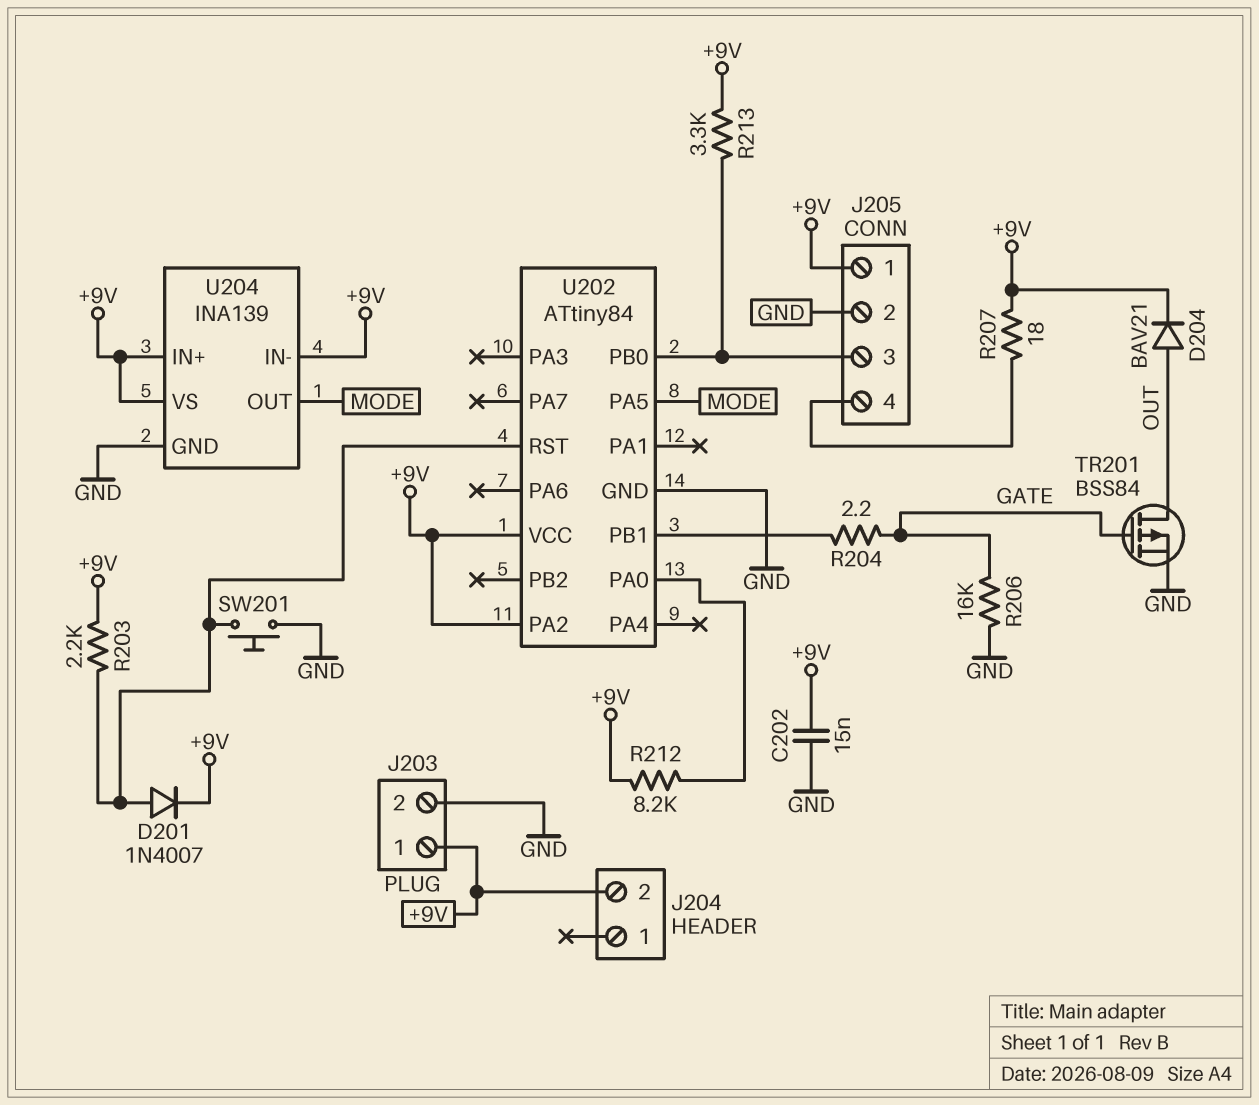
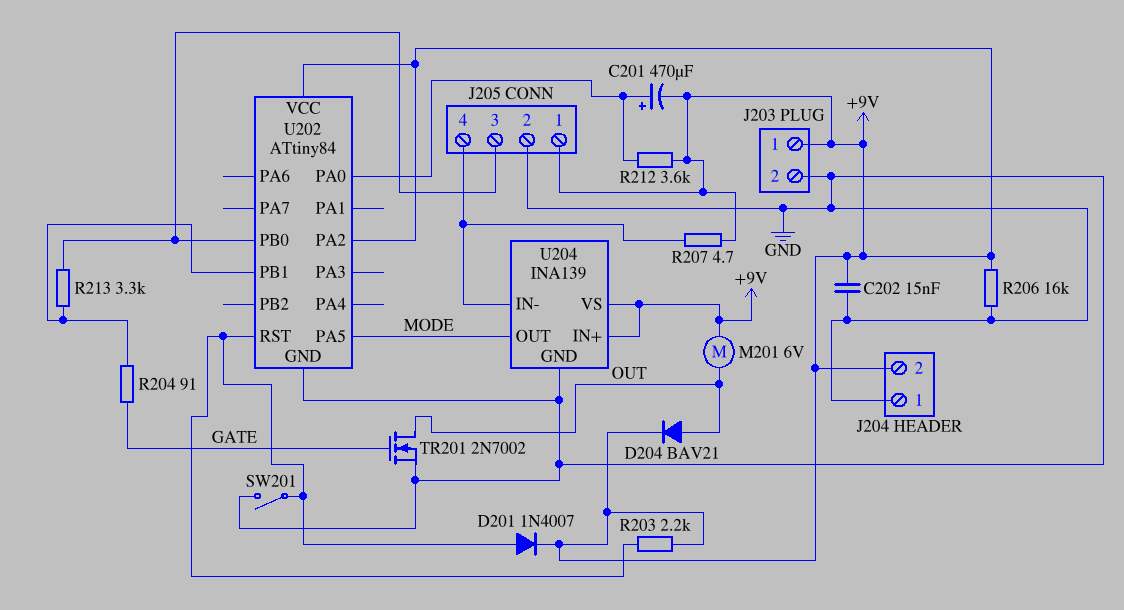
C201: none -> 470uF (plus U202/PA0, minus +9V)
J204 pin 1: none -> GND
M201: none -> motor 6V (+9V, OUT)
R204: 2.2 (GATE, U202/PB1) -> 91 (GATE, U202/PB1)
R206: 16k (GATE, GND) -> 16k (+9V, GND)
R207: 18 (+9V, J205/4) -> 4.7 (+9V, J205/4)
R212: 8.2k (+9V, U202/PA0) -> 3.6k (+9V, U202/PA0)
R213: 3.3k (+9V, J205/3) -> 3.3k (J205/3, U202/PB1)
SW201: button (GND, U202/RST) -> switch (GND, U202/RST)
TR201: PMOS BSS84 (G GATE, D OUT, S GND) -> NMOS 2N7002 (G GATE, D OUT, S GND)
U204 pin IN-: +9V -> J205/4

